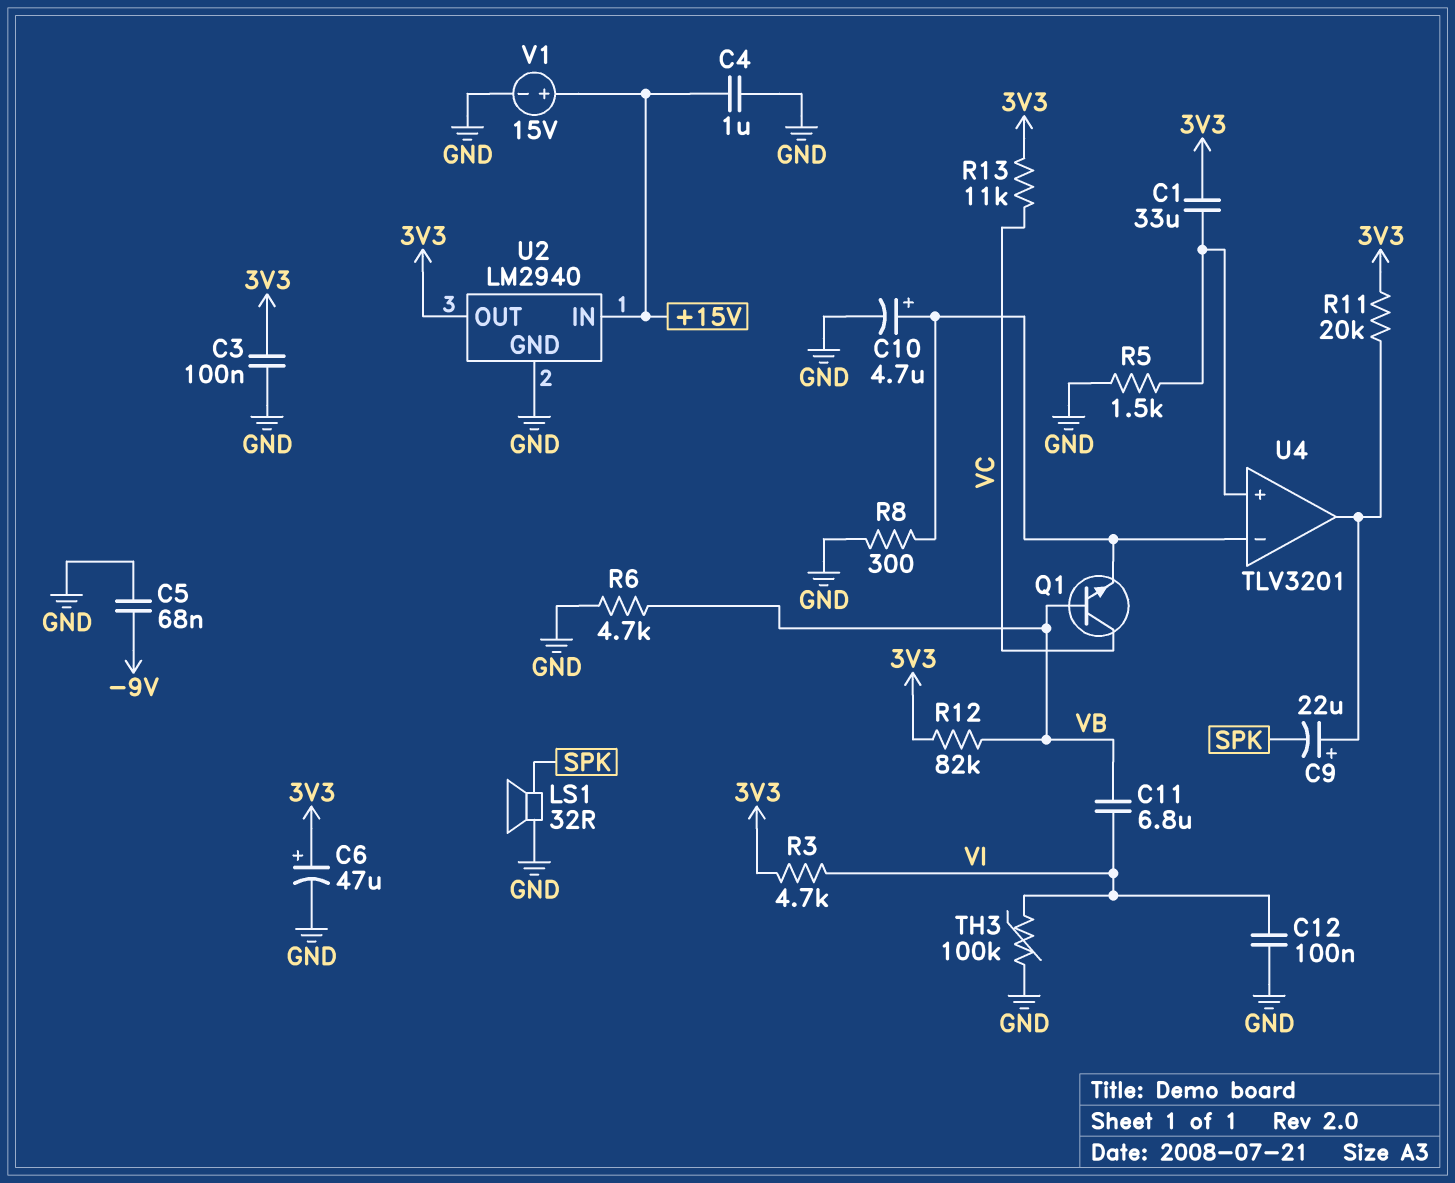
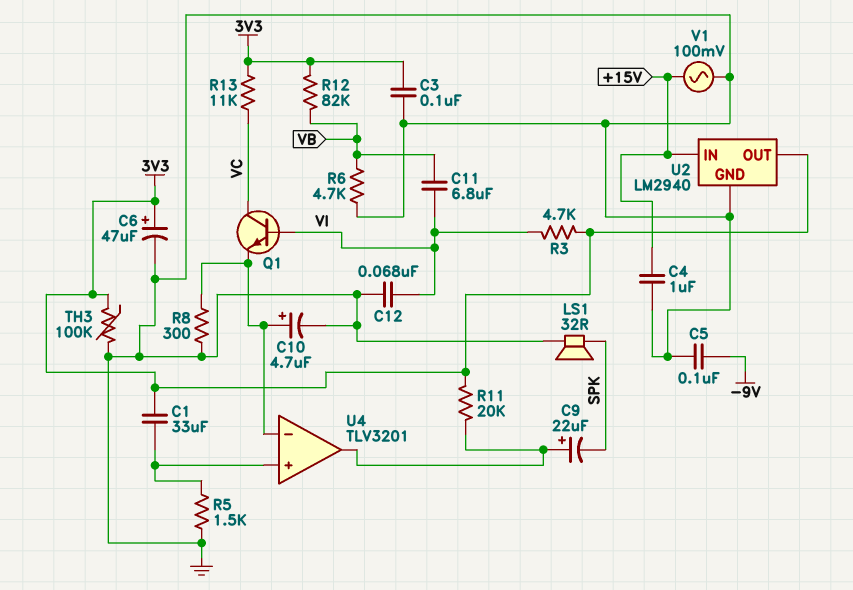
C5: 68nF (-9V, GND) -> 100nF (-9V, GND)
C12: 100nF (GND, VI) -> 68nF (GND, VI)
Q1: NPN (B VB, C VC, E U4/in-) -> NPN (B VI, C VC, E U4/in-)
TH3: 100k (GND, VI) -> 100k (3V3, GND)
V1: 15V (plus +15V, minus GND) -> AC 100mV (+15V, GND)

